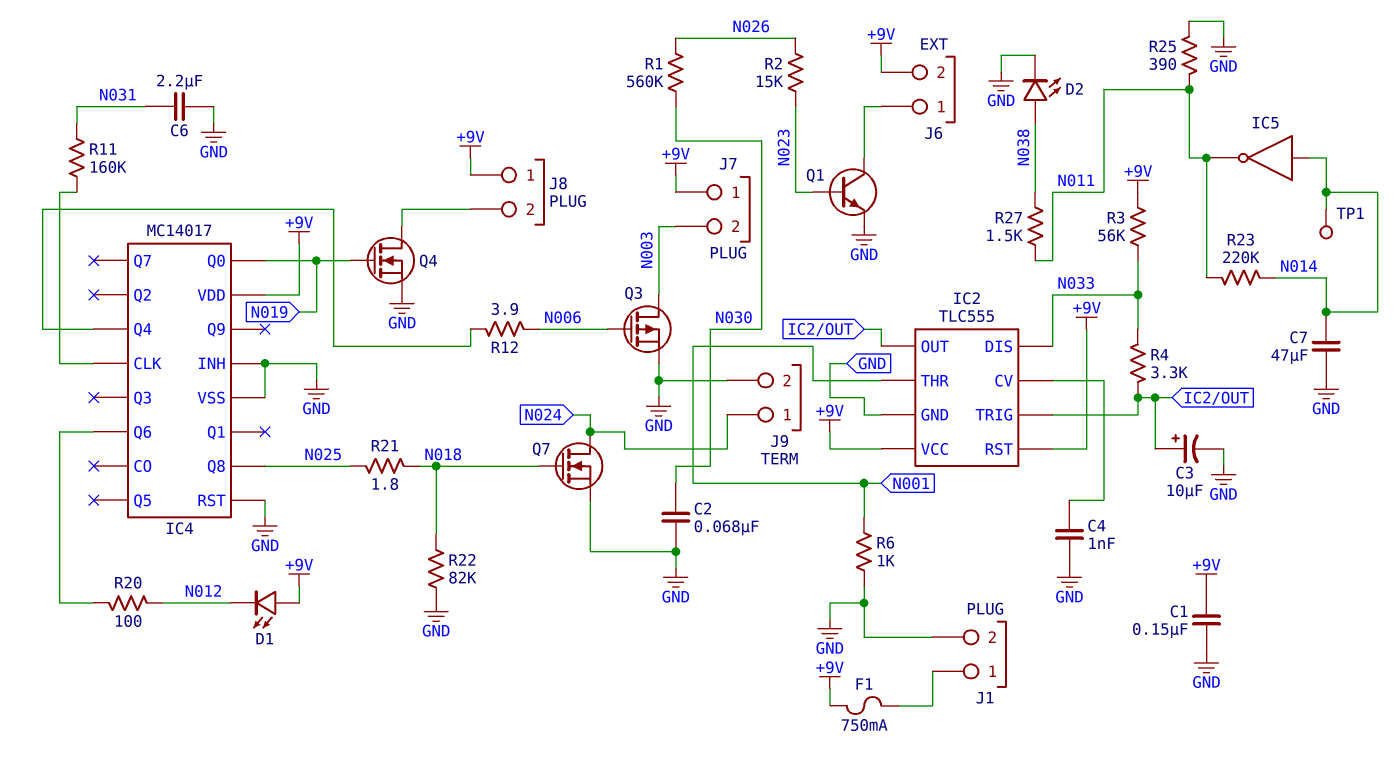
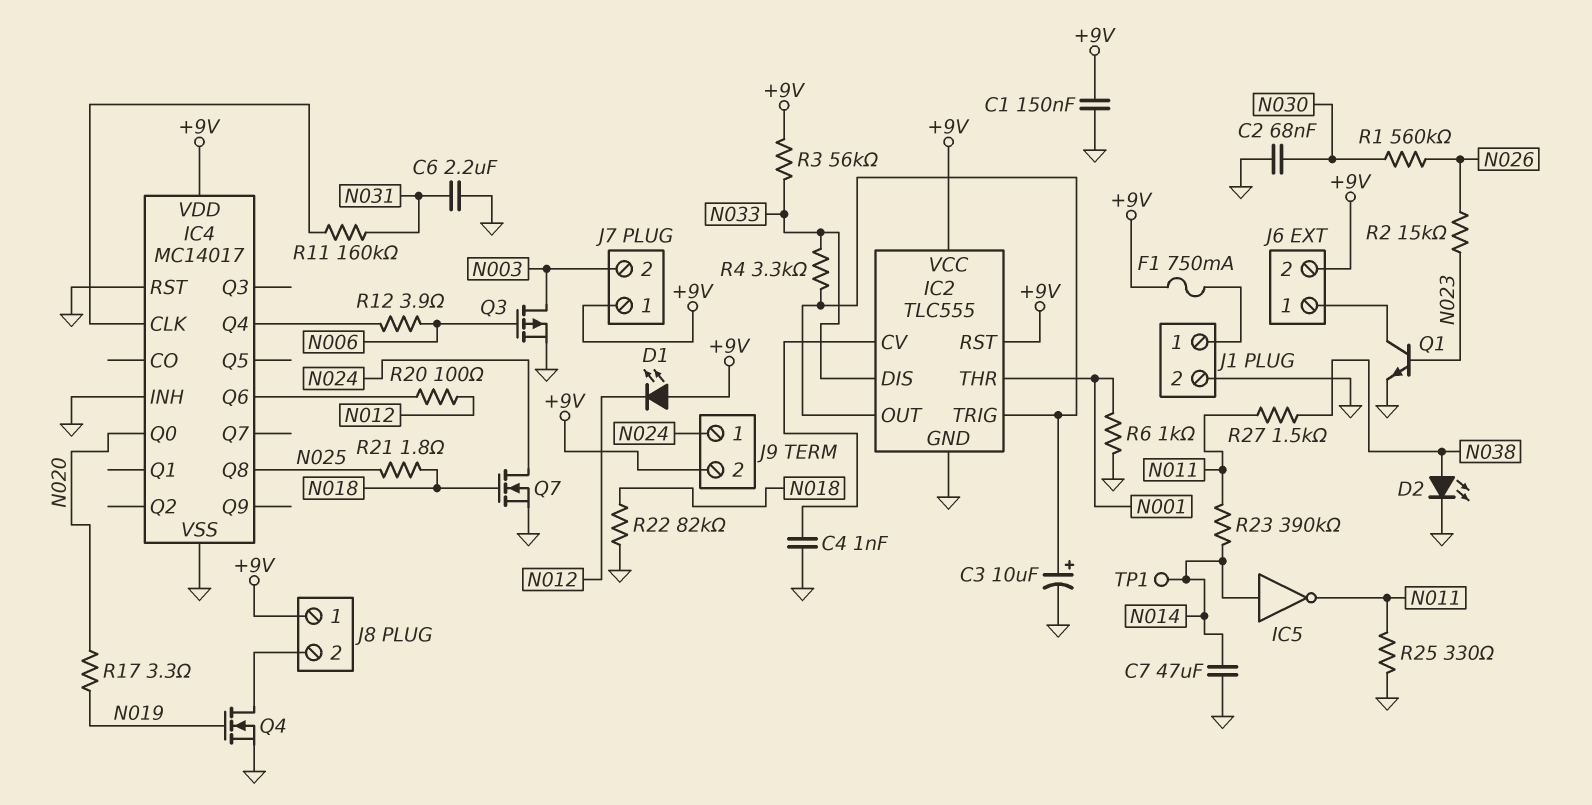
IC4 pin Q0: N019 -> N020
J9 pin 2: GND -> +9V
R17: none -> 3.3 (N019, N020)
R23: 220k (N011, N014) -> 390k (N011, N014)
R25: 390 (GND, N011) -> 330 (GND, N011)

